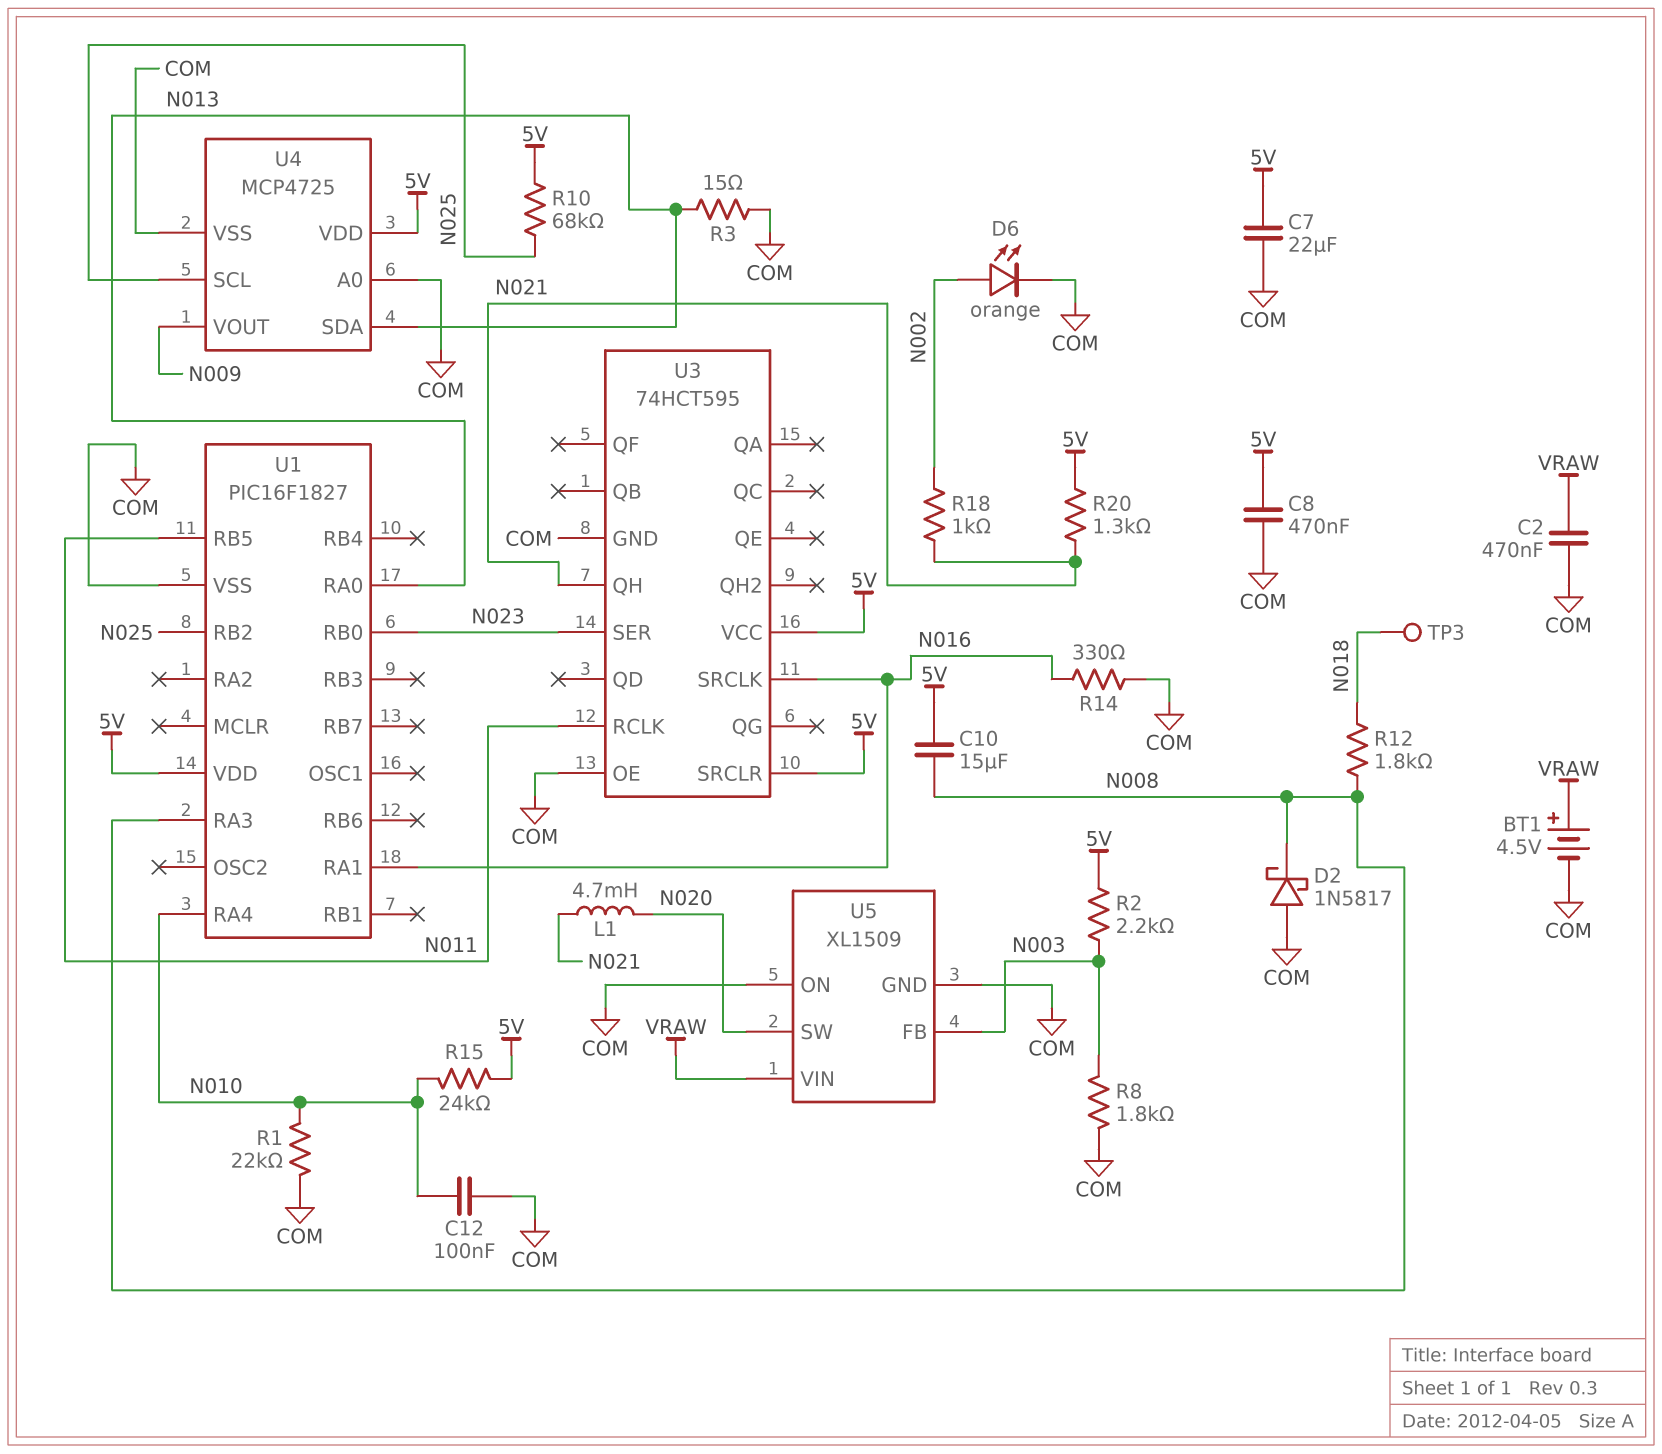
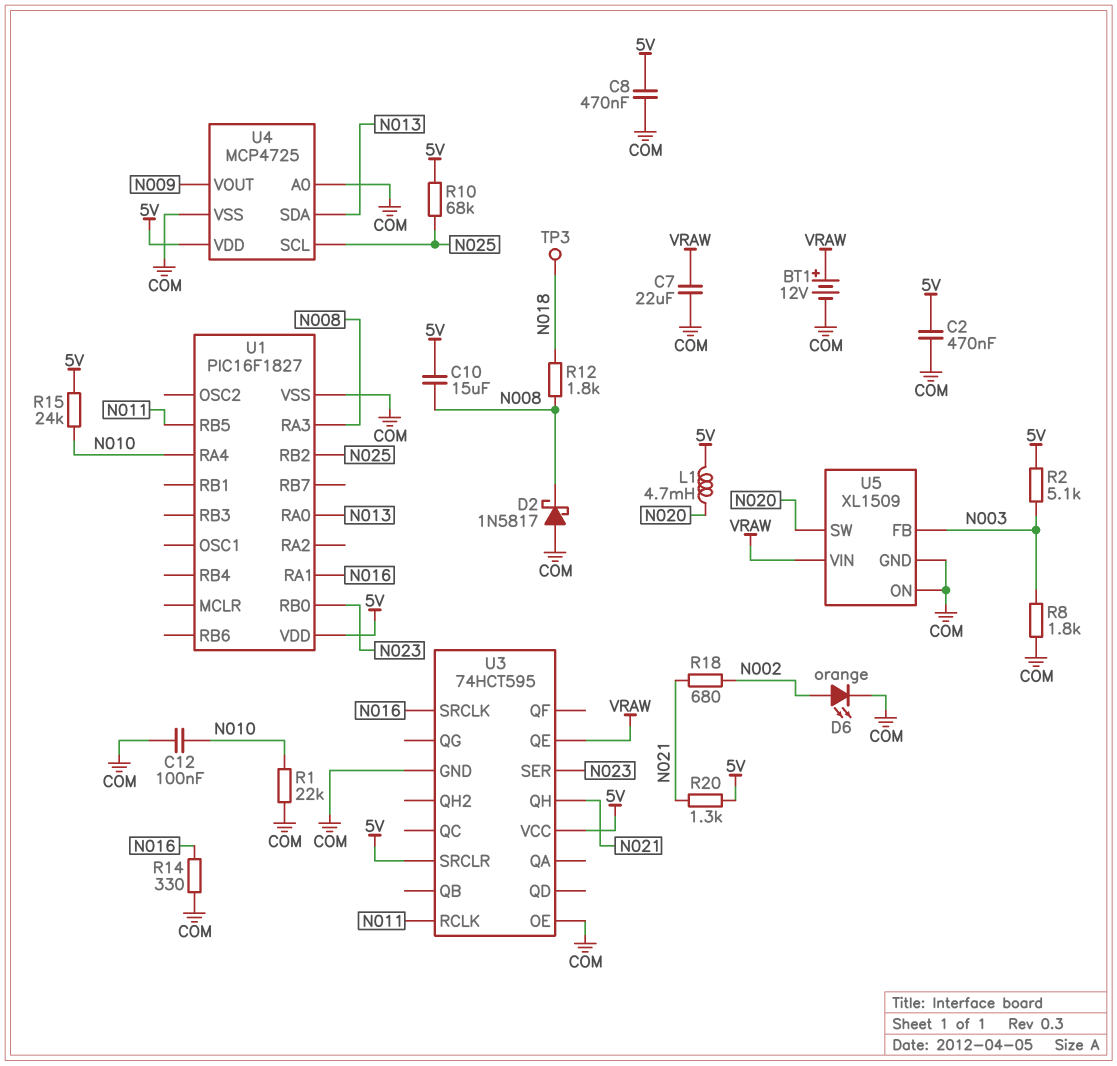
BT1: 4.5V (plus VRAW, minus COM) -> 12V (plus VRAW, minus COM)
C2: 470nF (COM, VRAW) -> 470nF (5V, COM)
C7: 22uF (5V, COM) -> 22uF (COM, VRAW)
L1: 4.7mH (N020, N021) -> 4.7mH (5V, N020)
R2: 2.2k (5V, N003) -> 5.1k (5V, N003)
R3: 15 (COM, N013) -> none
R18: 1k (N002, N021) -> 680 (N002, N021)
U3 pin QE: none -> VRAW

